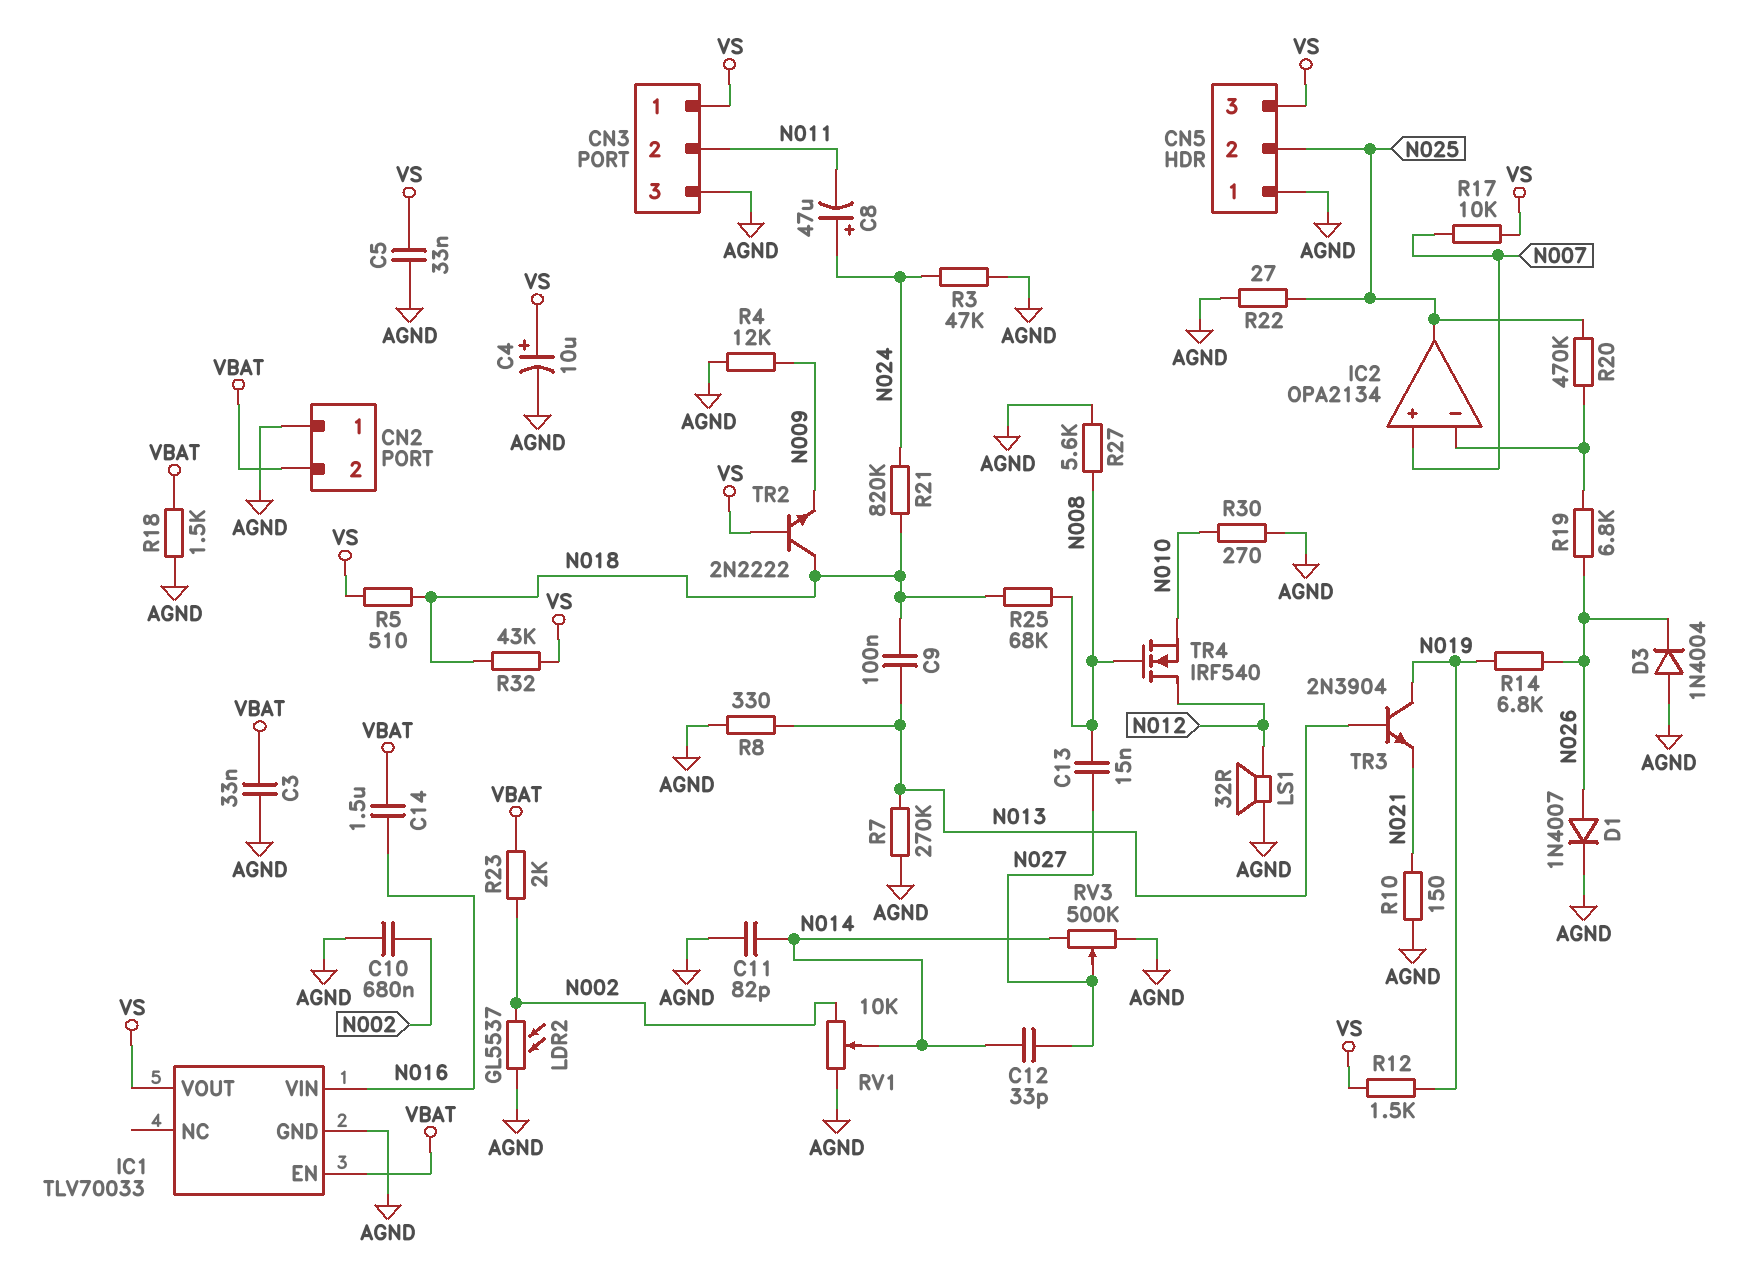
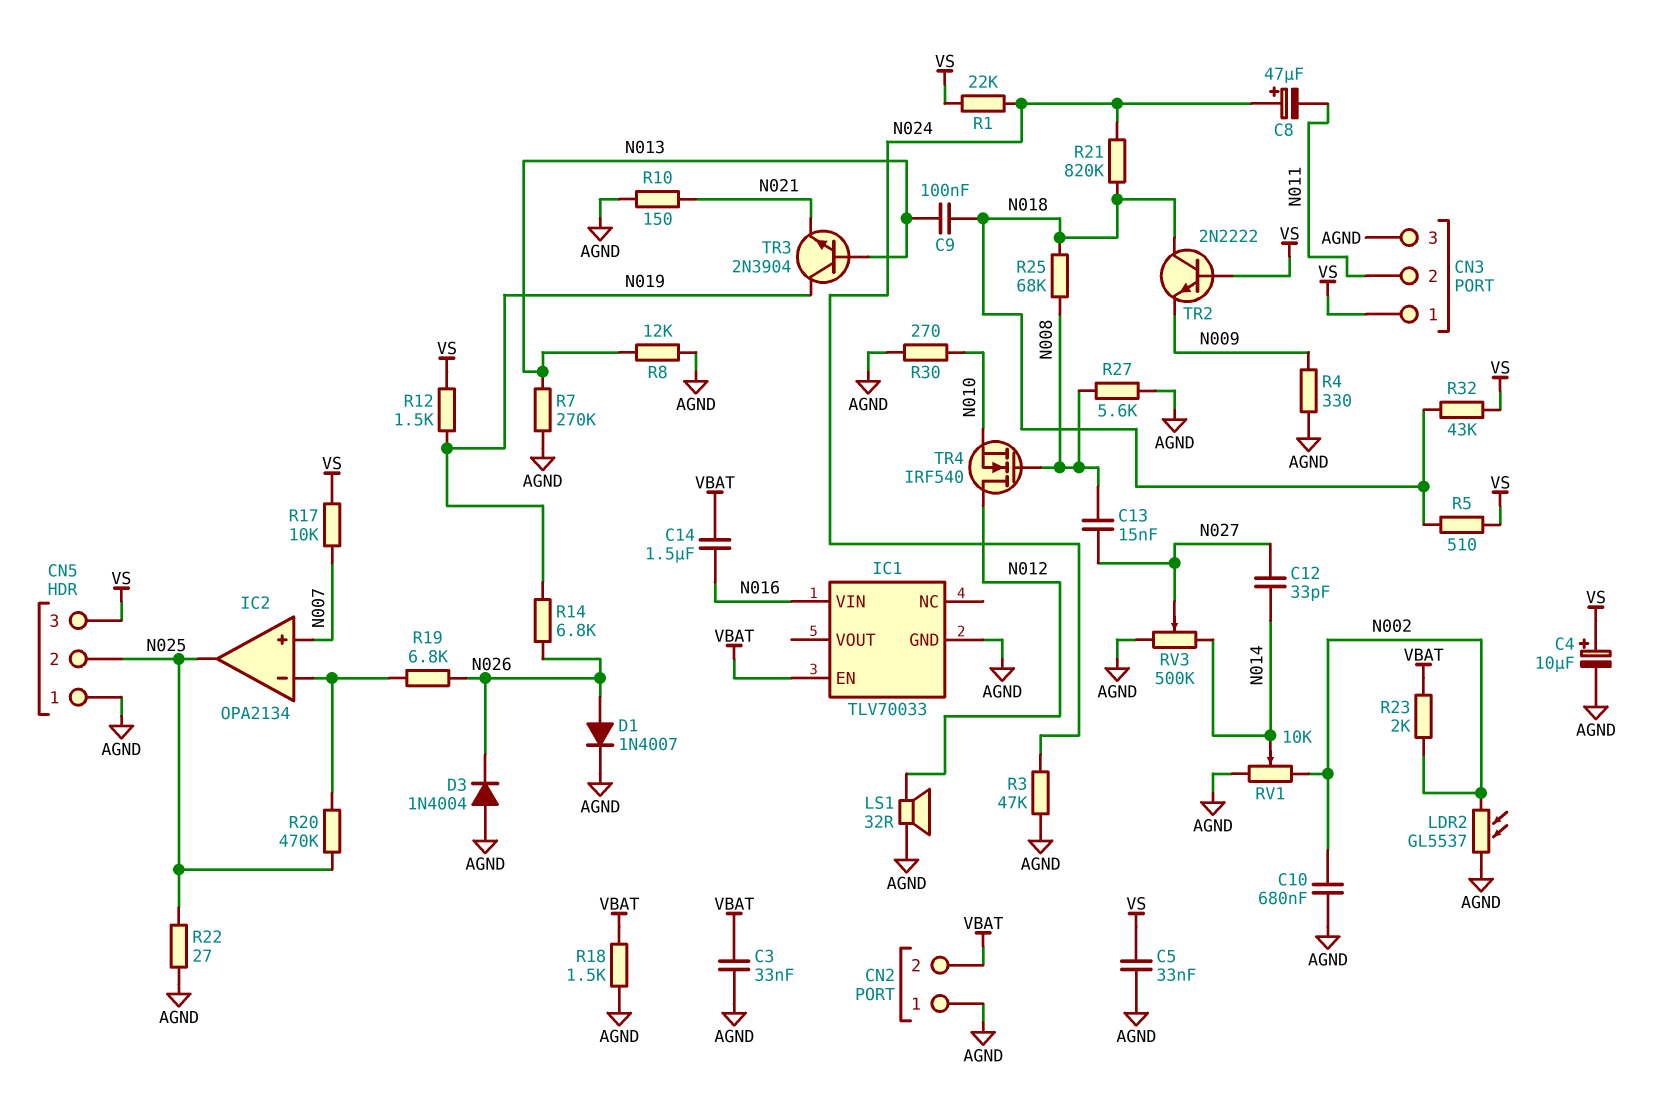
C11: 82pF (AGND, N014) -> none
IC1 pin VOUT: VS -> none
R1: none -> 22k (N024, VS)
R4: 12k (AGND, N009) -> 330 (AGND, N009)
R8: 330 (AGND, N013) -> 12k (AGND, N013)

